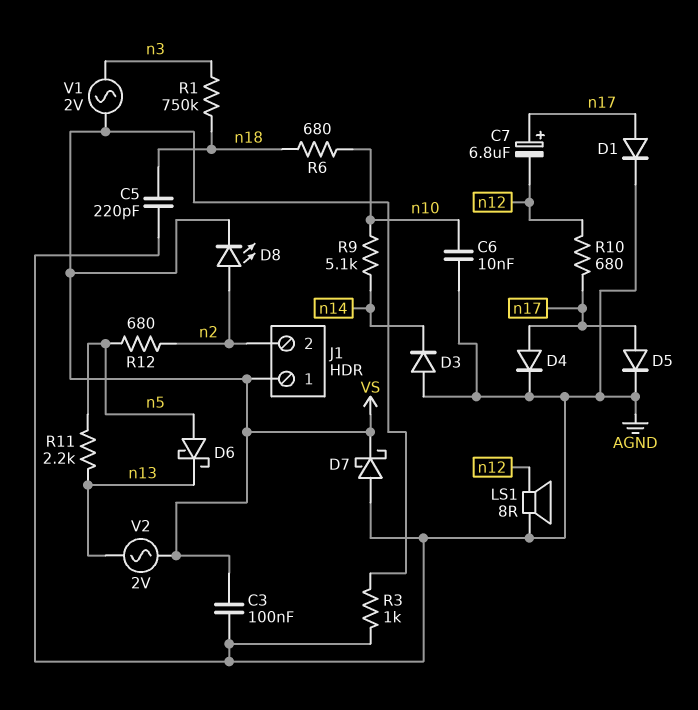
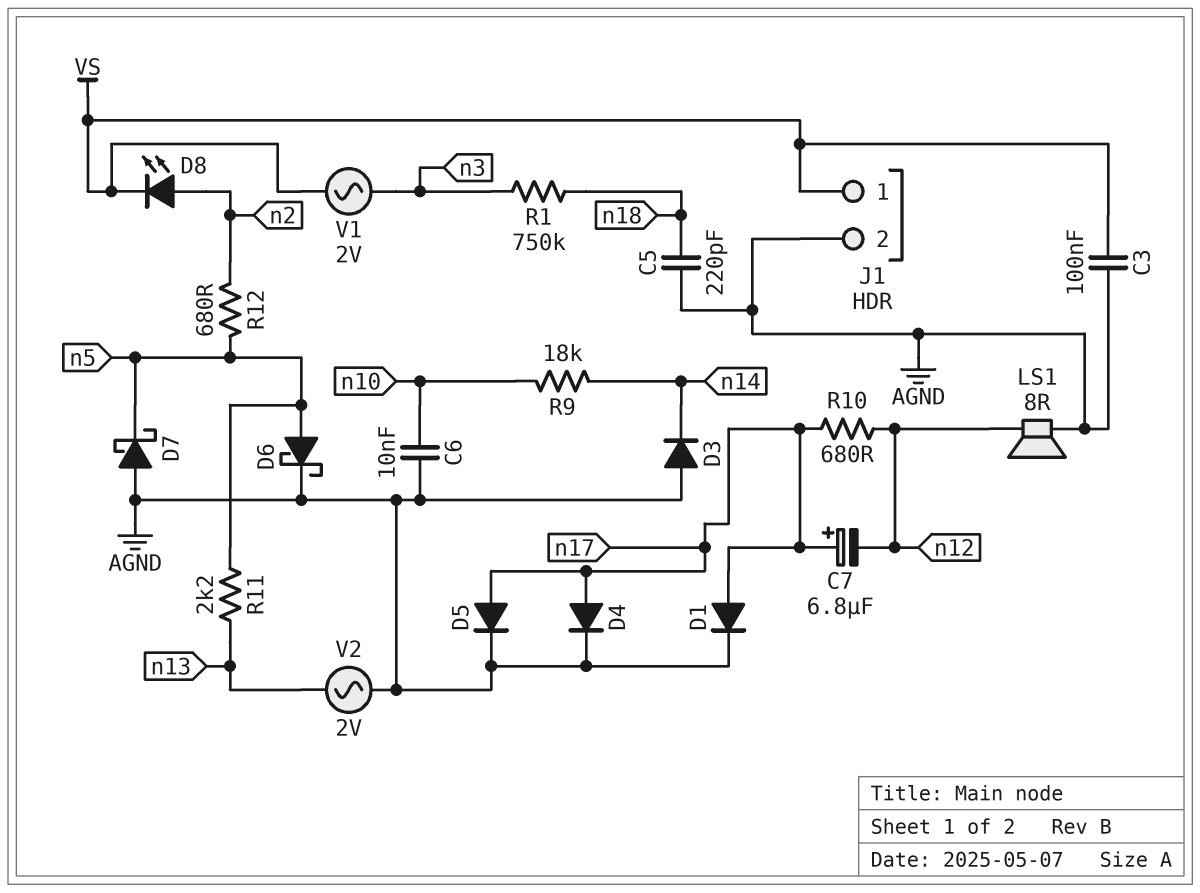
D6: schottky (A n5, K n13) -> schottky (A n5, K AGND)
D7: schottky (A AGND, K VS) -> schottky (A AGND, K n5)
J1 pin 2: n2 -> AGND
R3: 1k (AGND, VS) -> none
R6: 680 (n10, n18) -> none
R9: 5.1k (n10, n14) -> 18k (n10, n14)
V2: AC 2V (VS, n13) -> AC 2V (AGND, n13)

